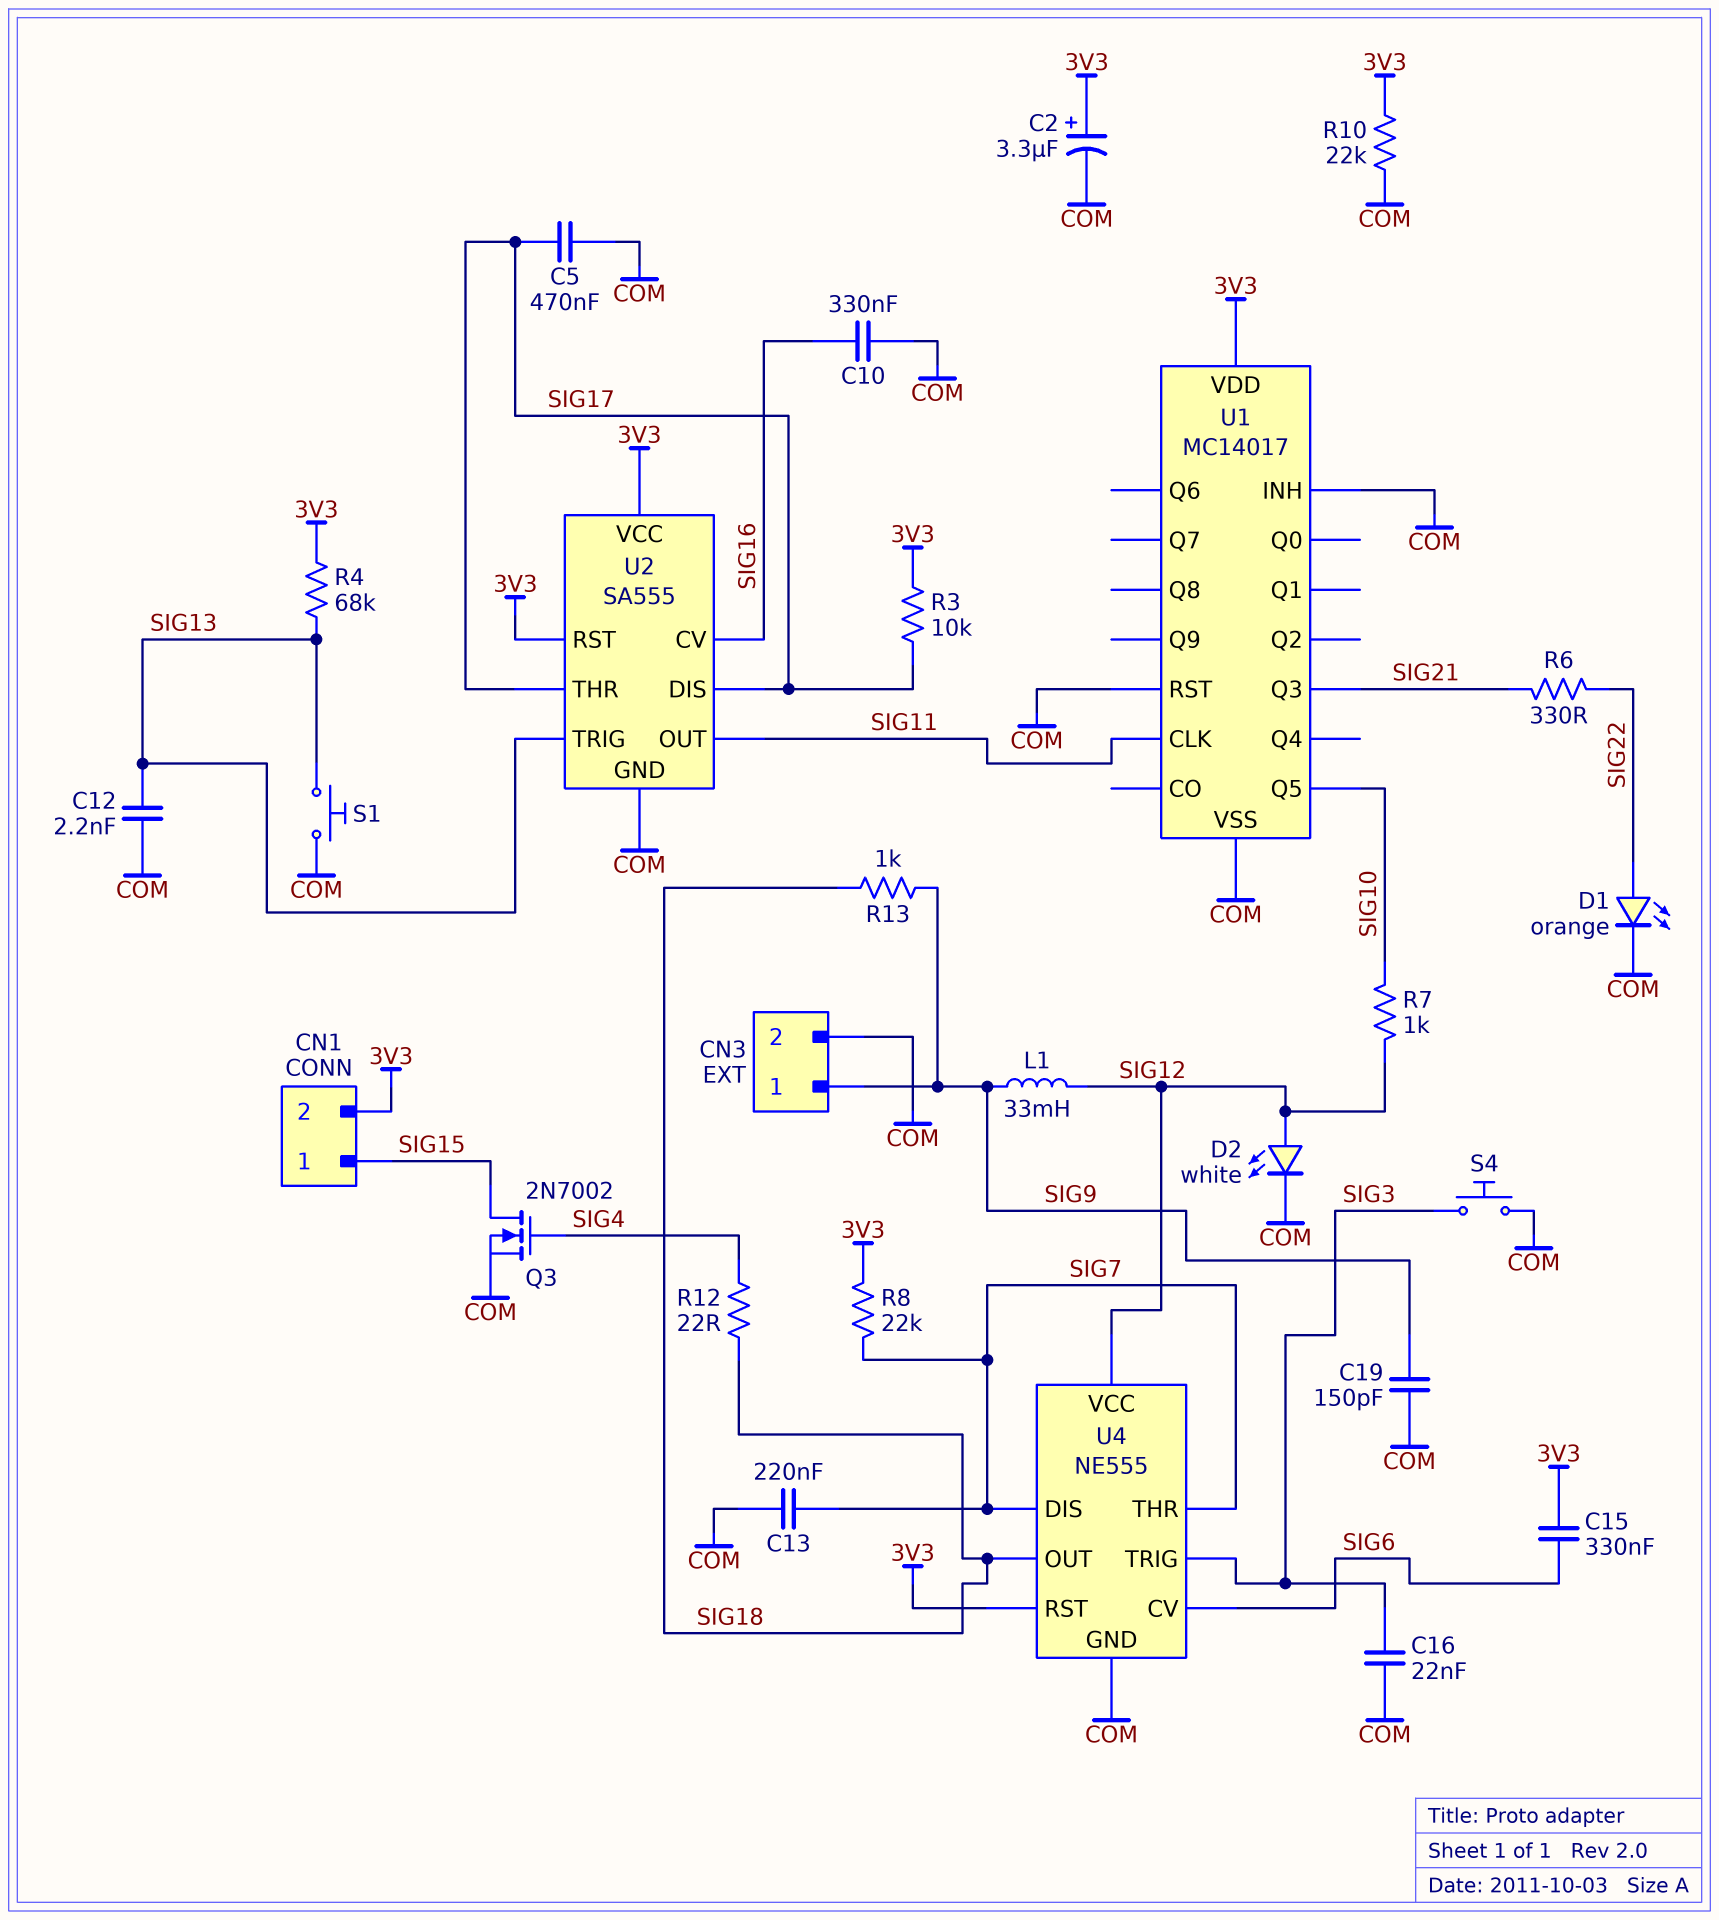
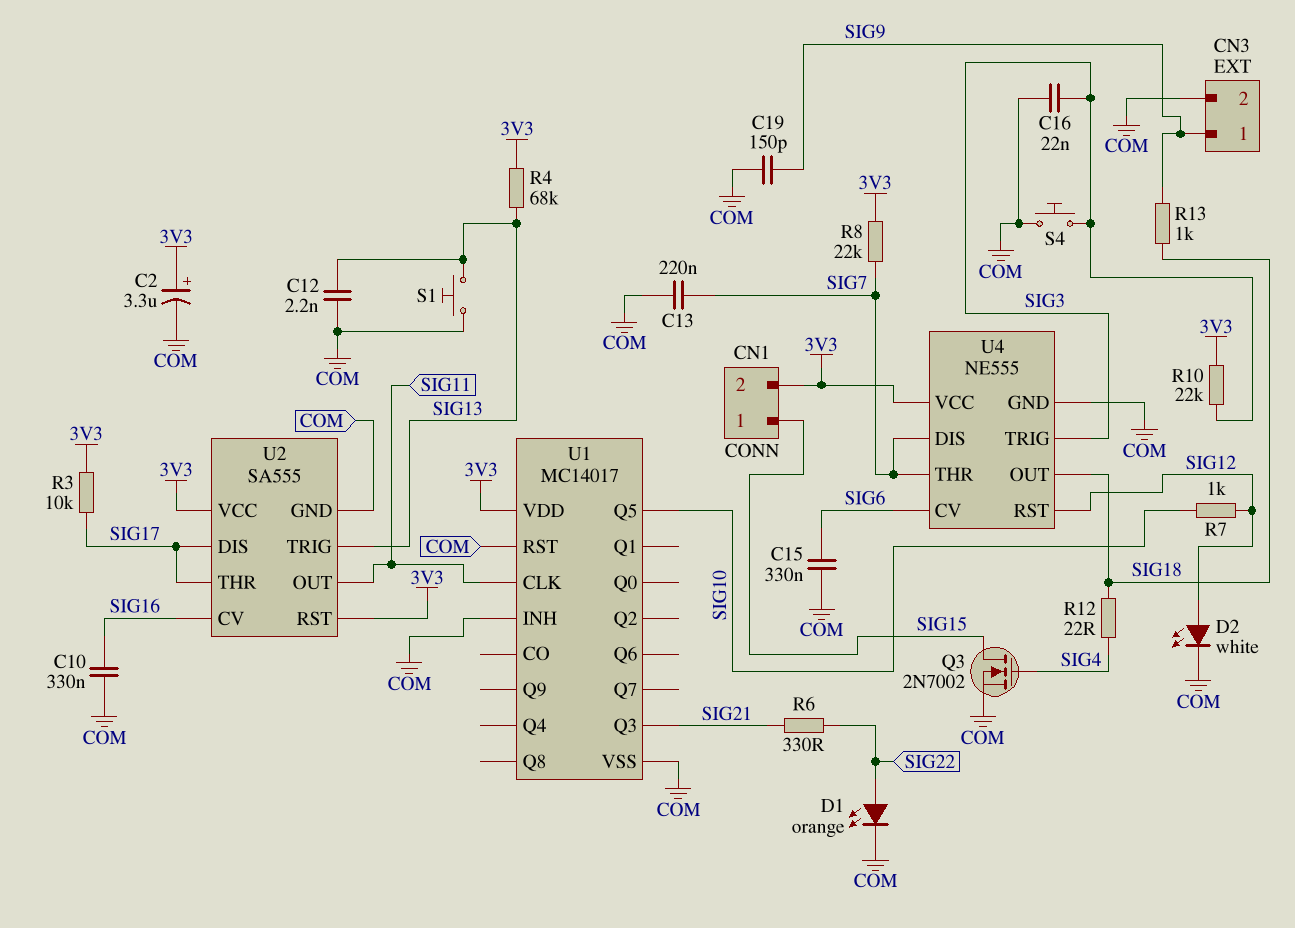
C5: 470nF (COM, SIG17) -> none
C15: 330nF (3V3, SIG6) -> 330nF (COM, SIG6)
L1: 33mH (SIG9, SIG12) -> none
R10: 22k (3V3, COM) -> 22k (3V3, SIG3)
U4 pin RST: 3V3 -> SIG12
U4 pin VCC: SIG12 -> 3V3

